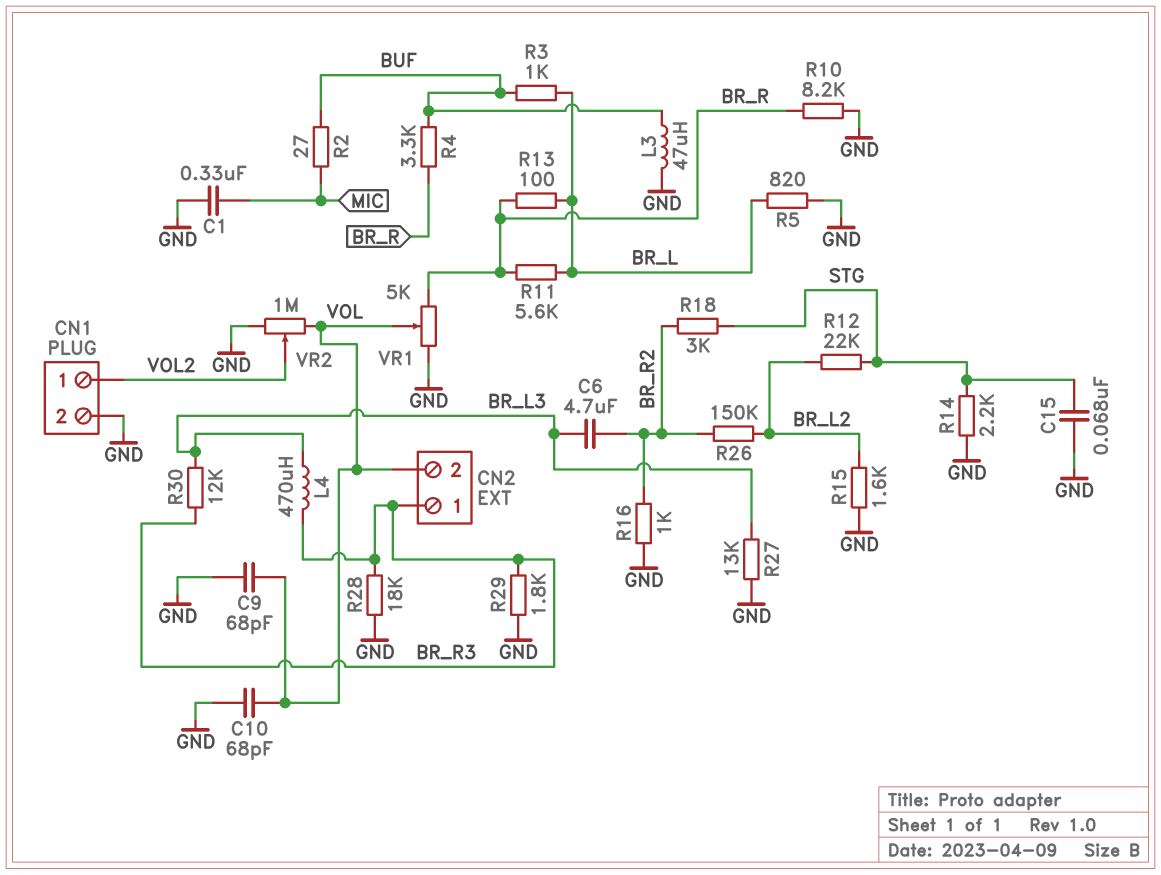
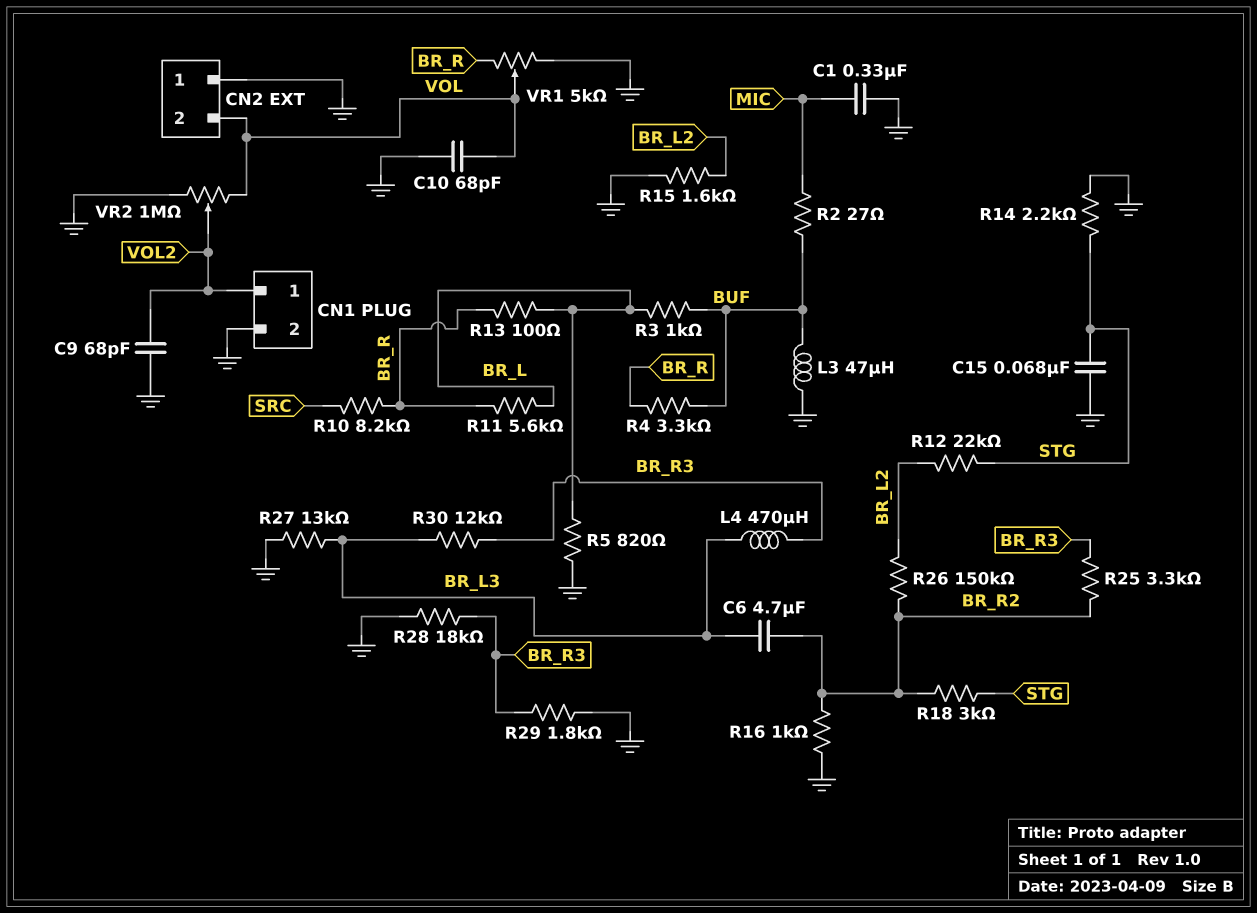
C9: 68pF (GND, VOL) -> 68pF (GND, VOL2)
CN2 pin 1: BR_R3 -> GND
R10: 8.2k (BR_R, GND) -> 8.2k (BR_R, SRC)
R25: none -> 3.3k (BR_R2, BR_R3)

